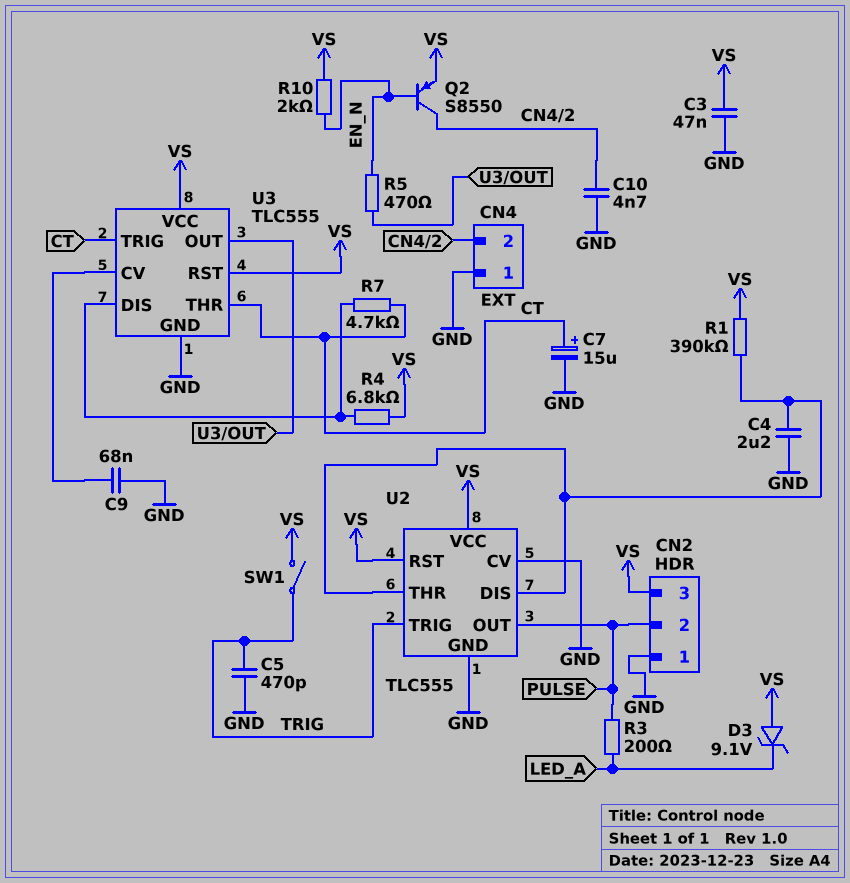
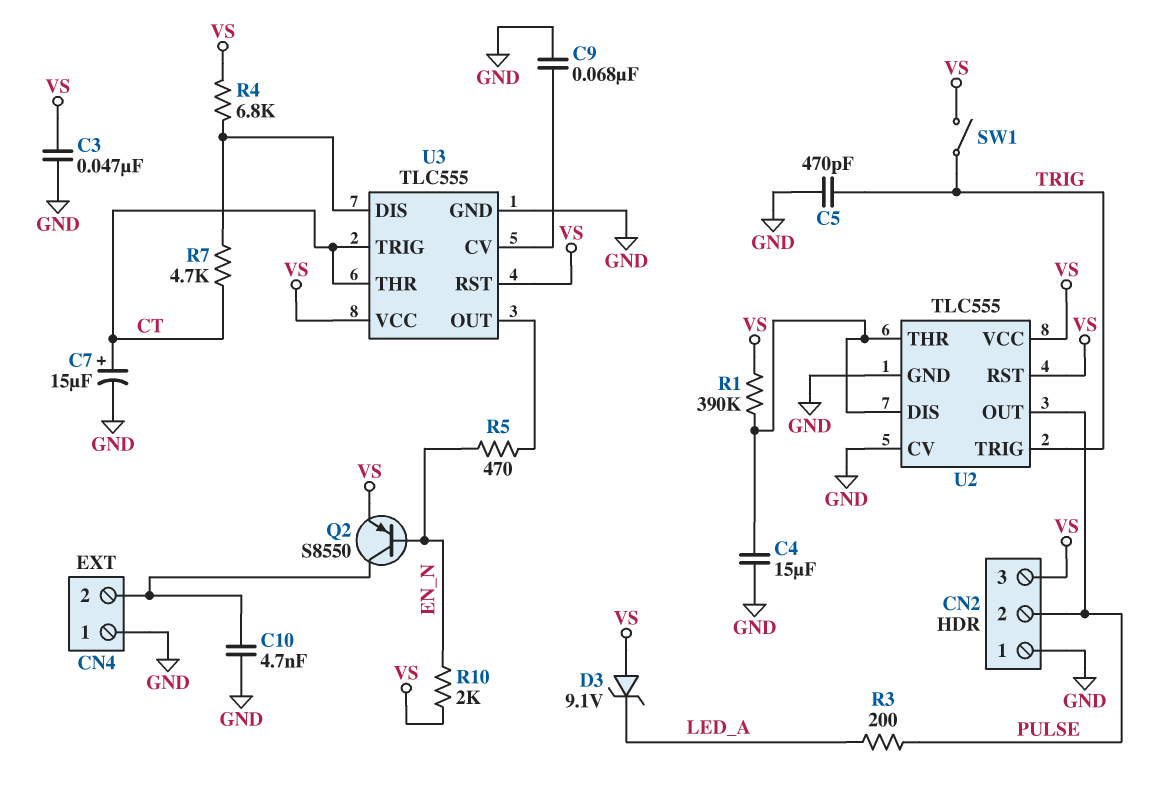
C4: 2.2uF (GND, U2/DIS) -> 15uF (GND, U2/DIS)

